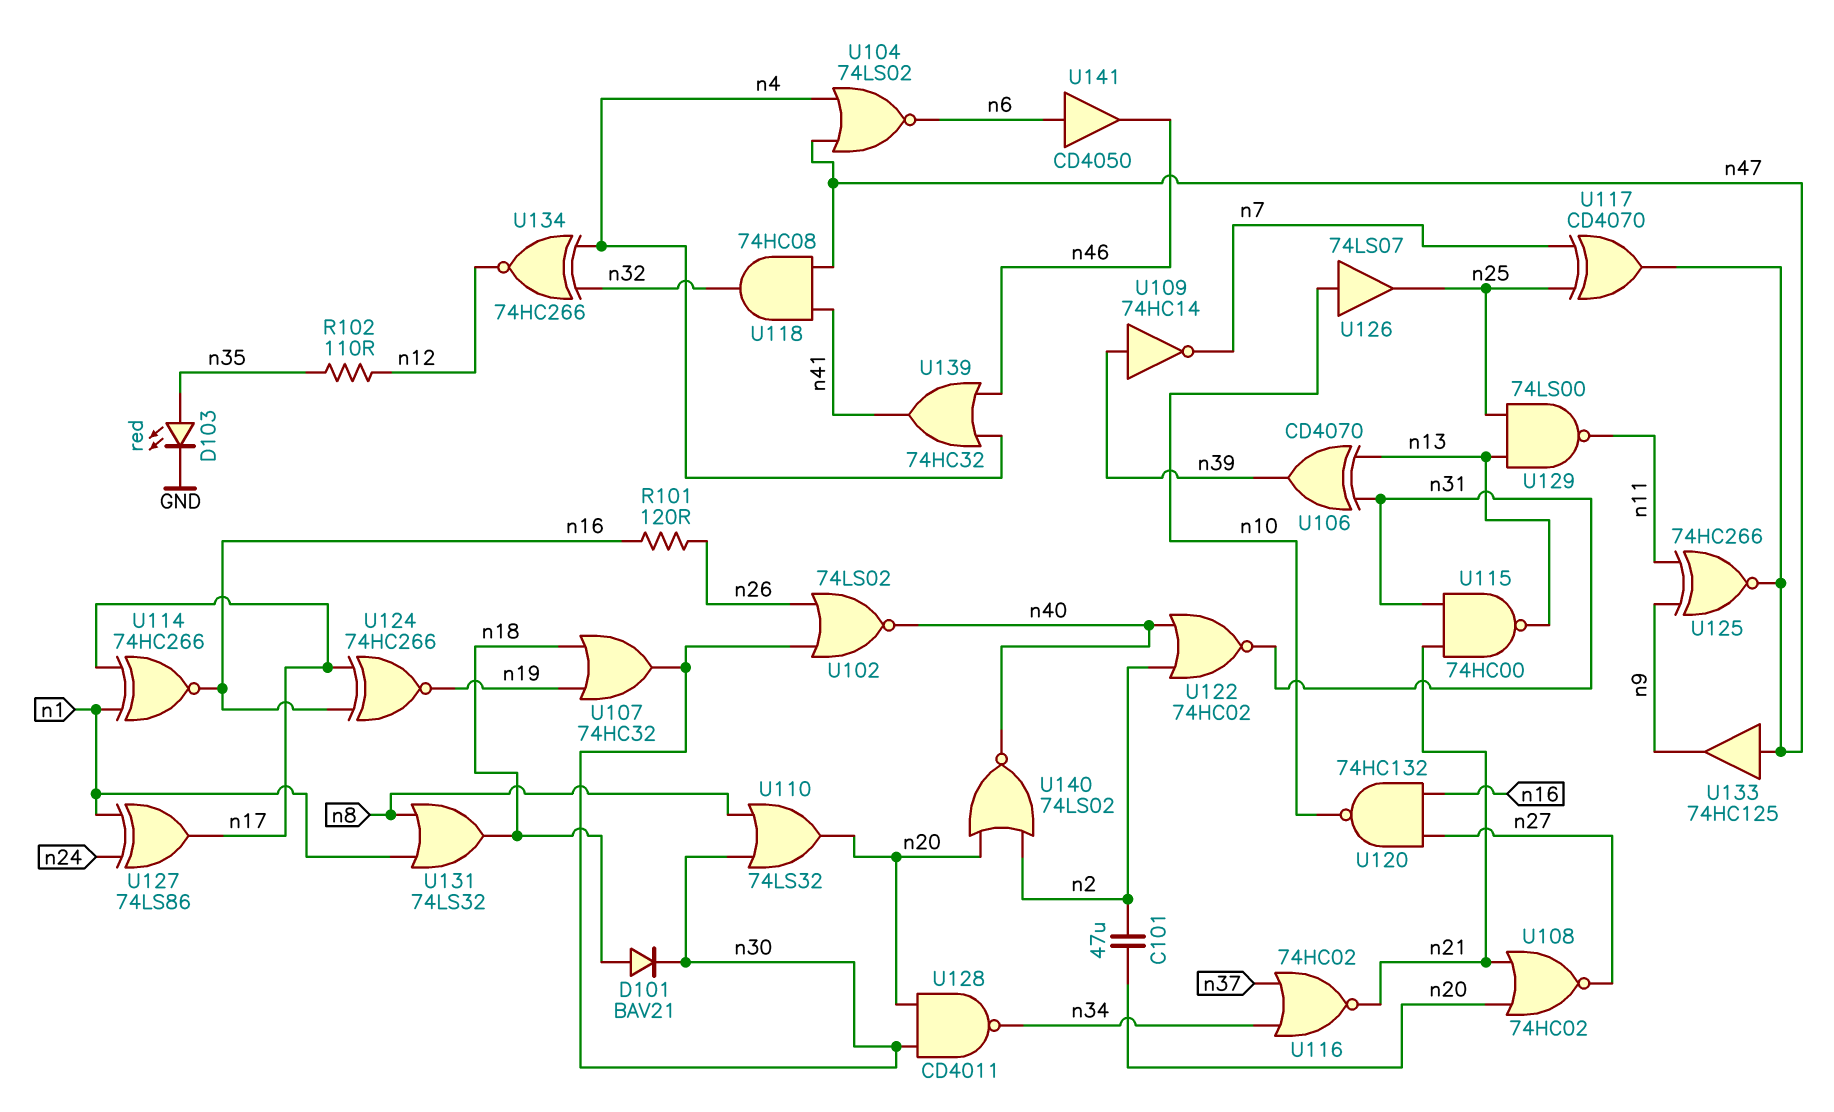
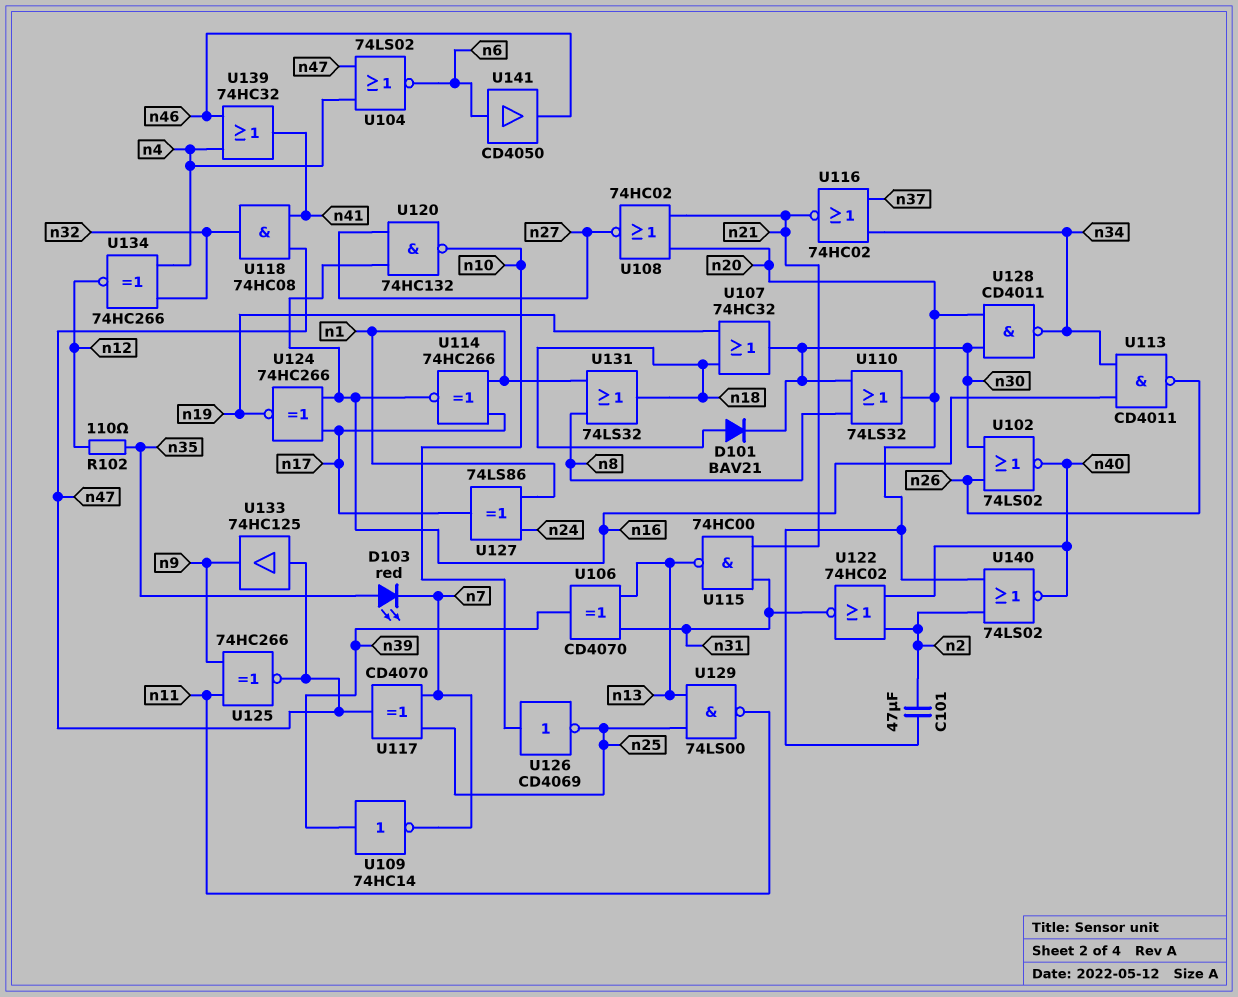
D103: LED red (A n35, K GND) -> LED red (A n35, K n7)
R101: 120 (n16, n26) -> none
U113: none -> NAND CD4011 (in n16, in n34, out n26)
U126: buffer 74LS07 (in n10, out n25) -> NOT CD4069 (in n10, out n25)

